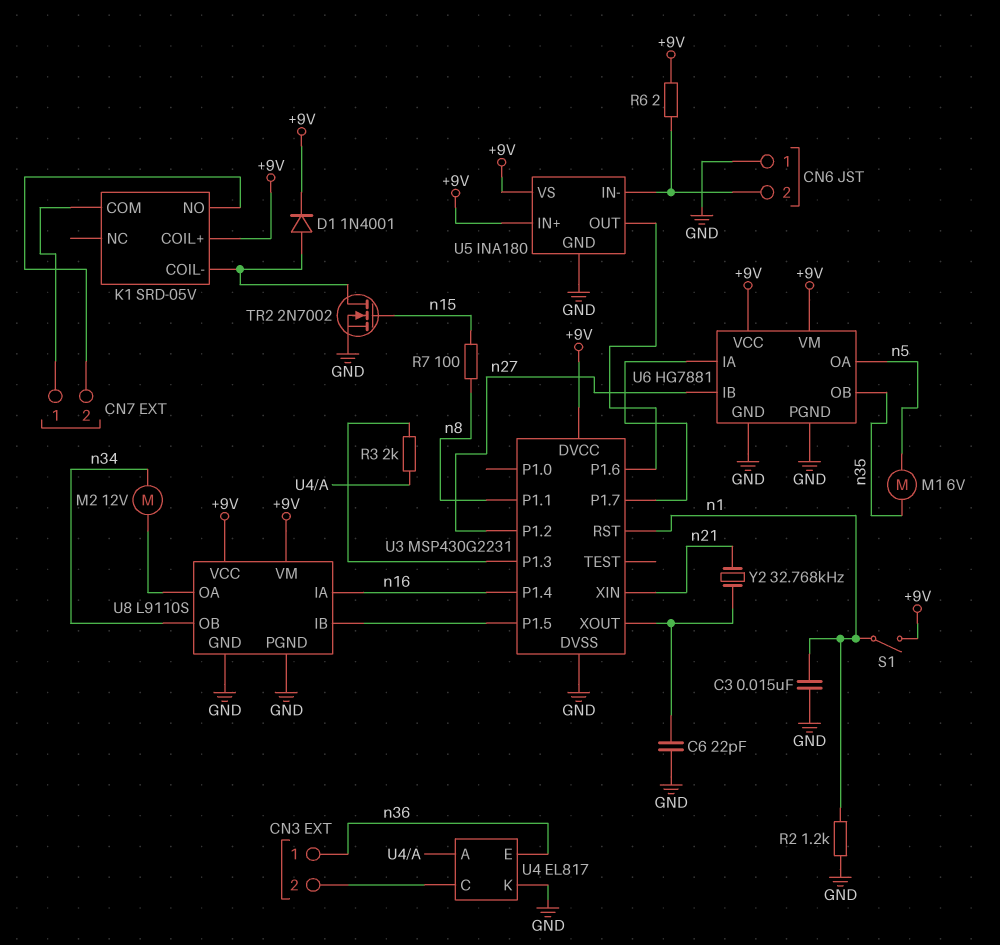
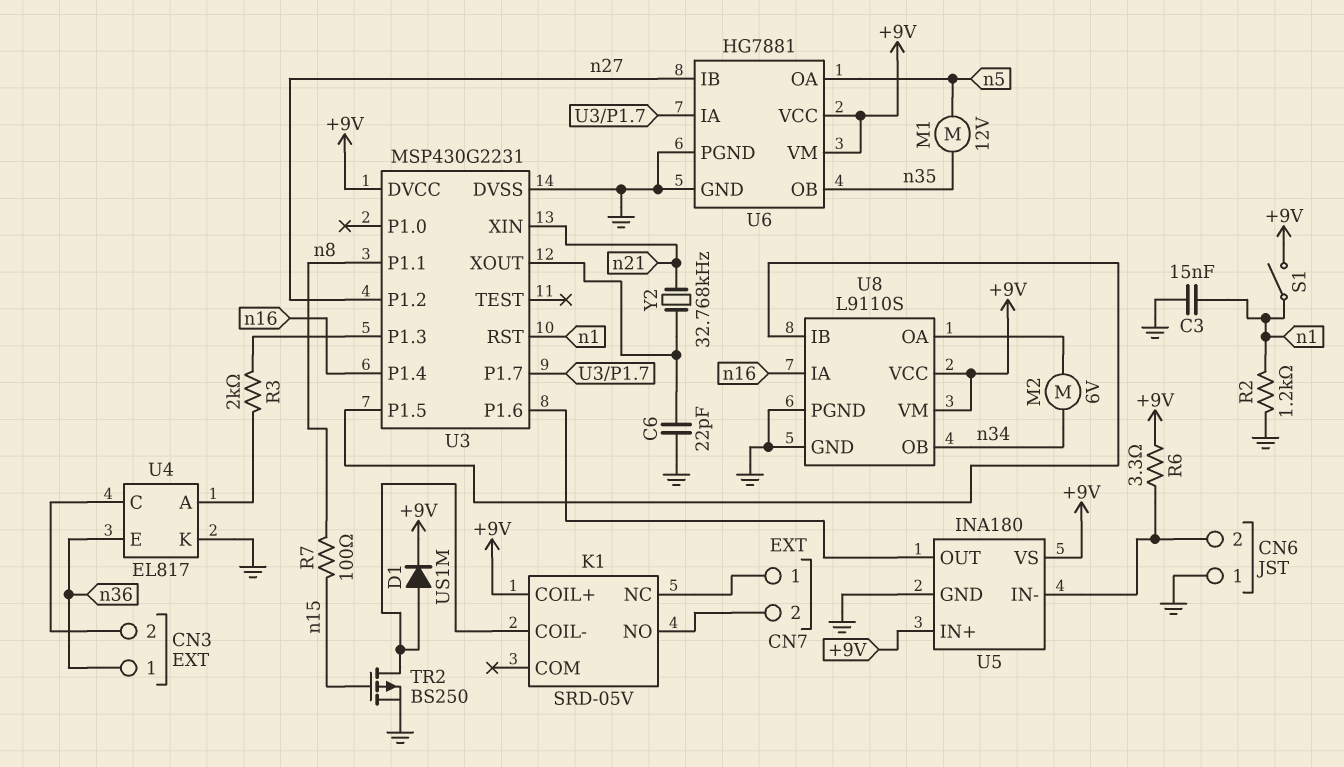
D1: diode 1N4001 (A K1/COIL-, K +9V) -> diode US1M (A K1/COIL-, K +9V)
K1 pin COM: CN7/1 -> none
K1 pin NC: none -> CN7/1
M1: motor 6V (n5, n35) -> motor 12V (n5, n35)
M2: motor 12V (U8/OA, n34) -> motor 6V (U8/OA, n34)
R6: 2 (+9V, CN6/2) -> 3.3 (+9V, CN6/2)
TR2: NMOS 2N7002 (G n15, D K1/COIL-, S GND) -> PMOS BS250 (G n15, D K1/COIL-, S GND)

